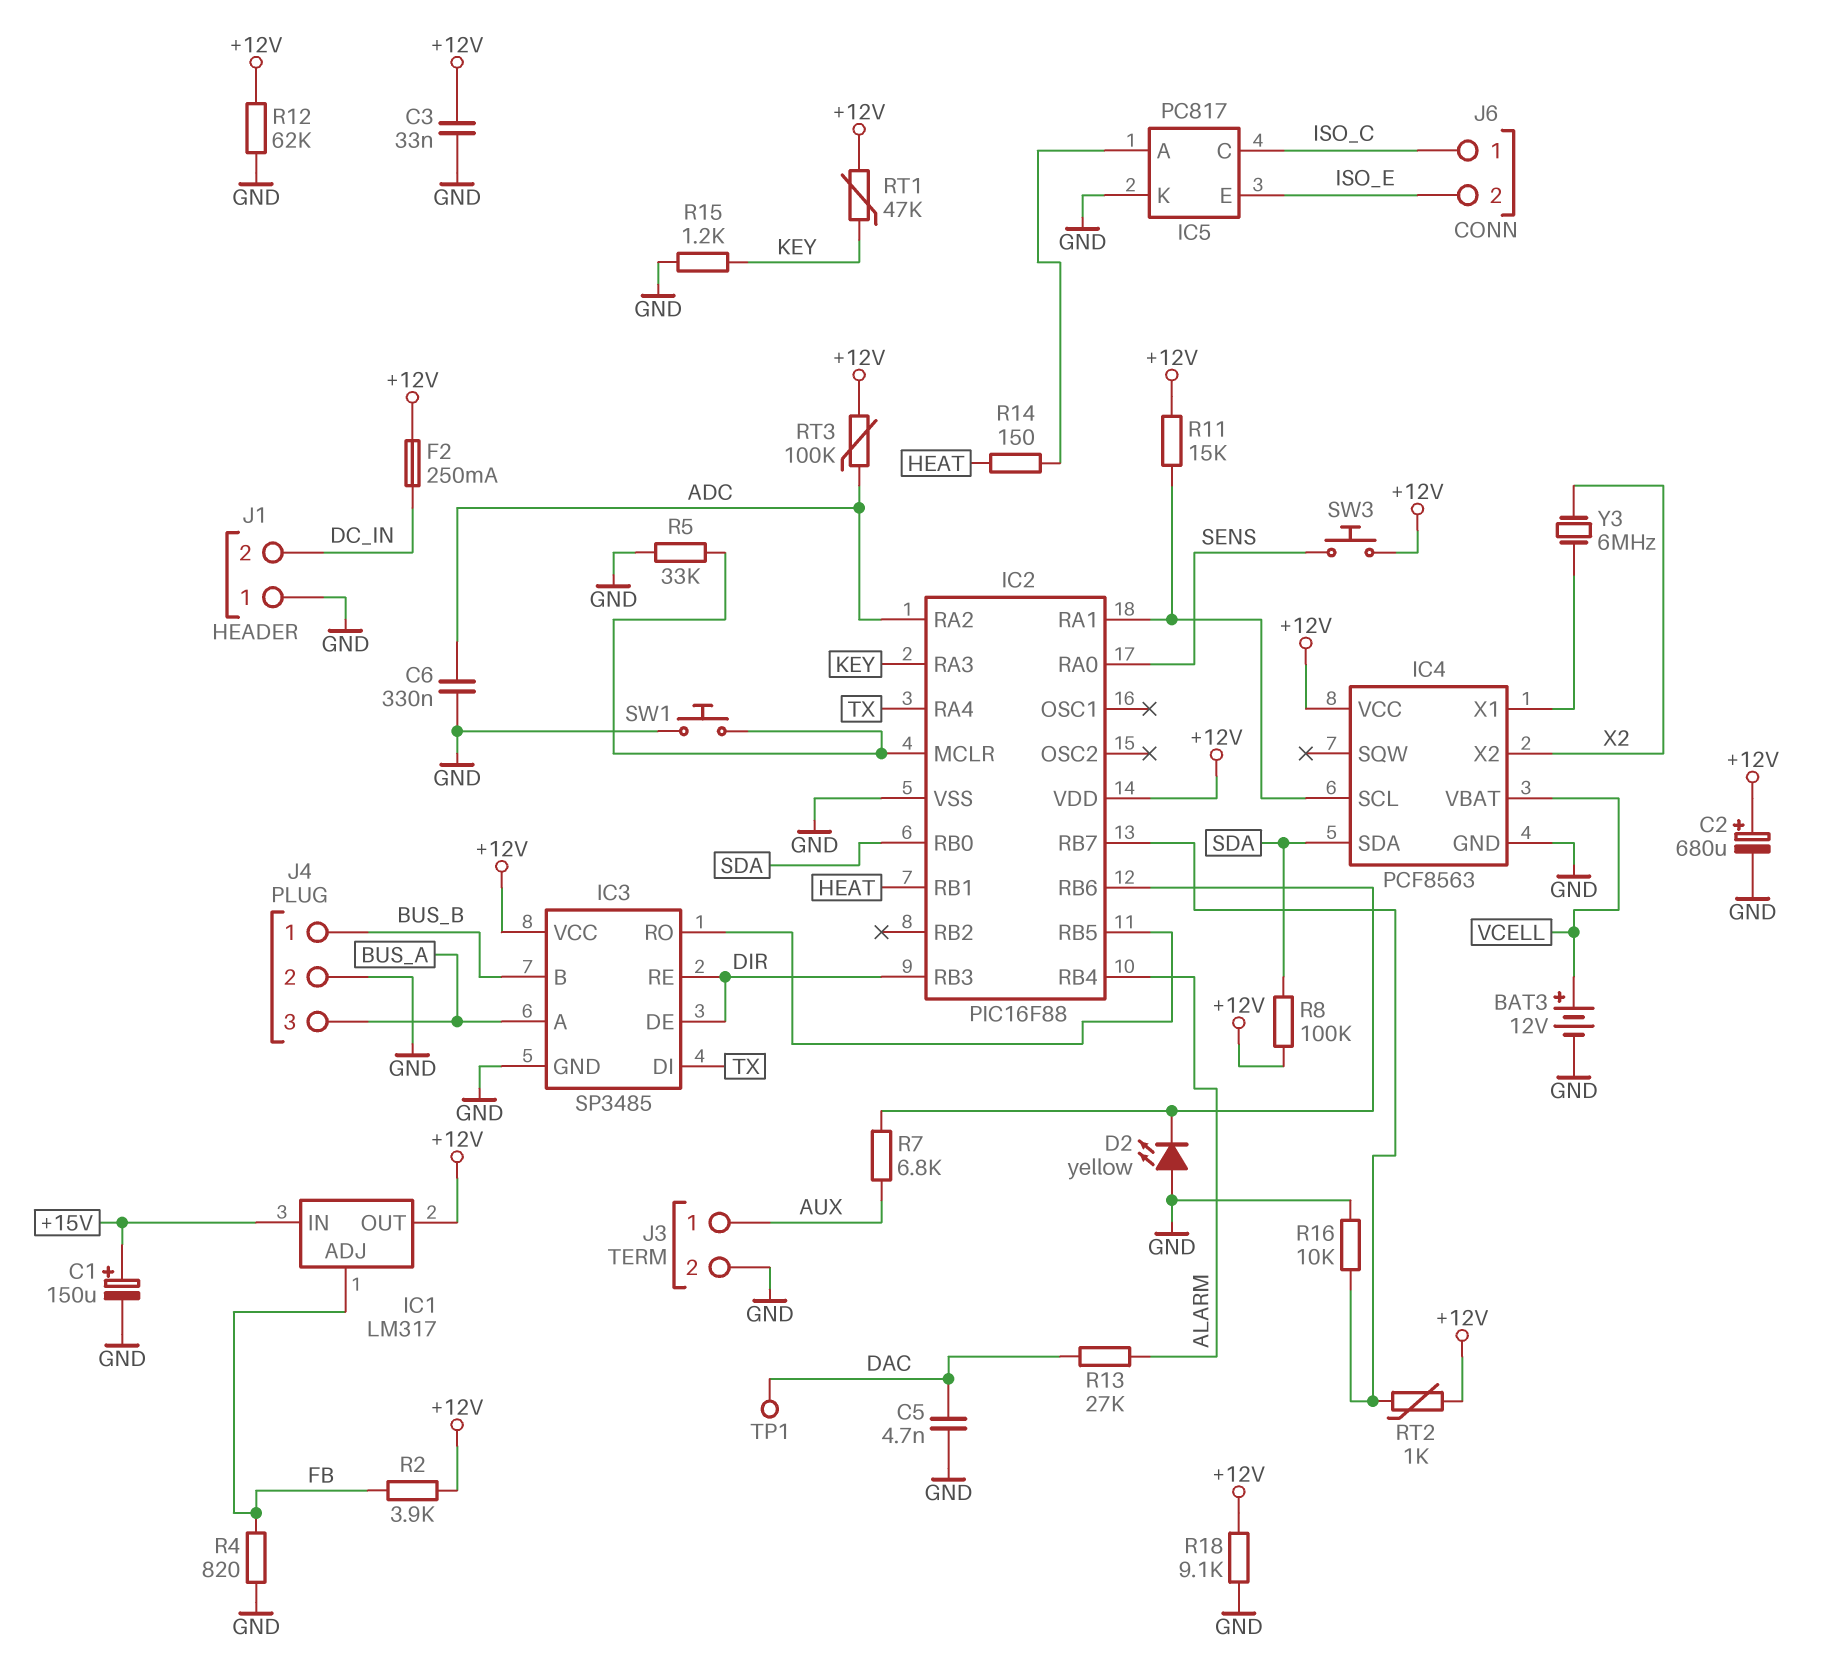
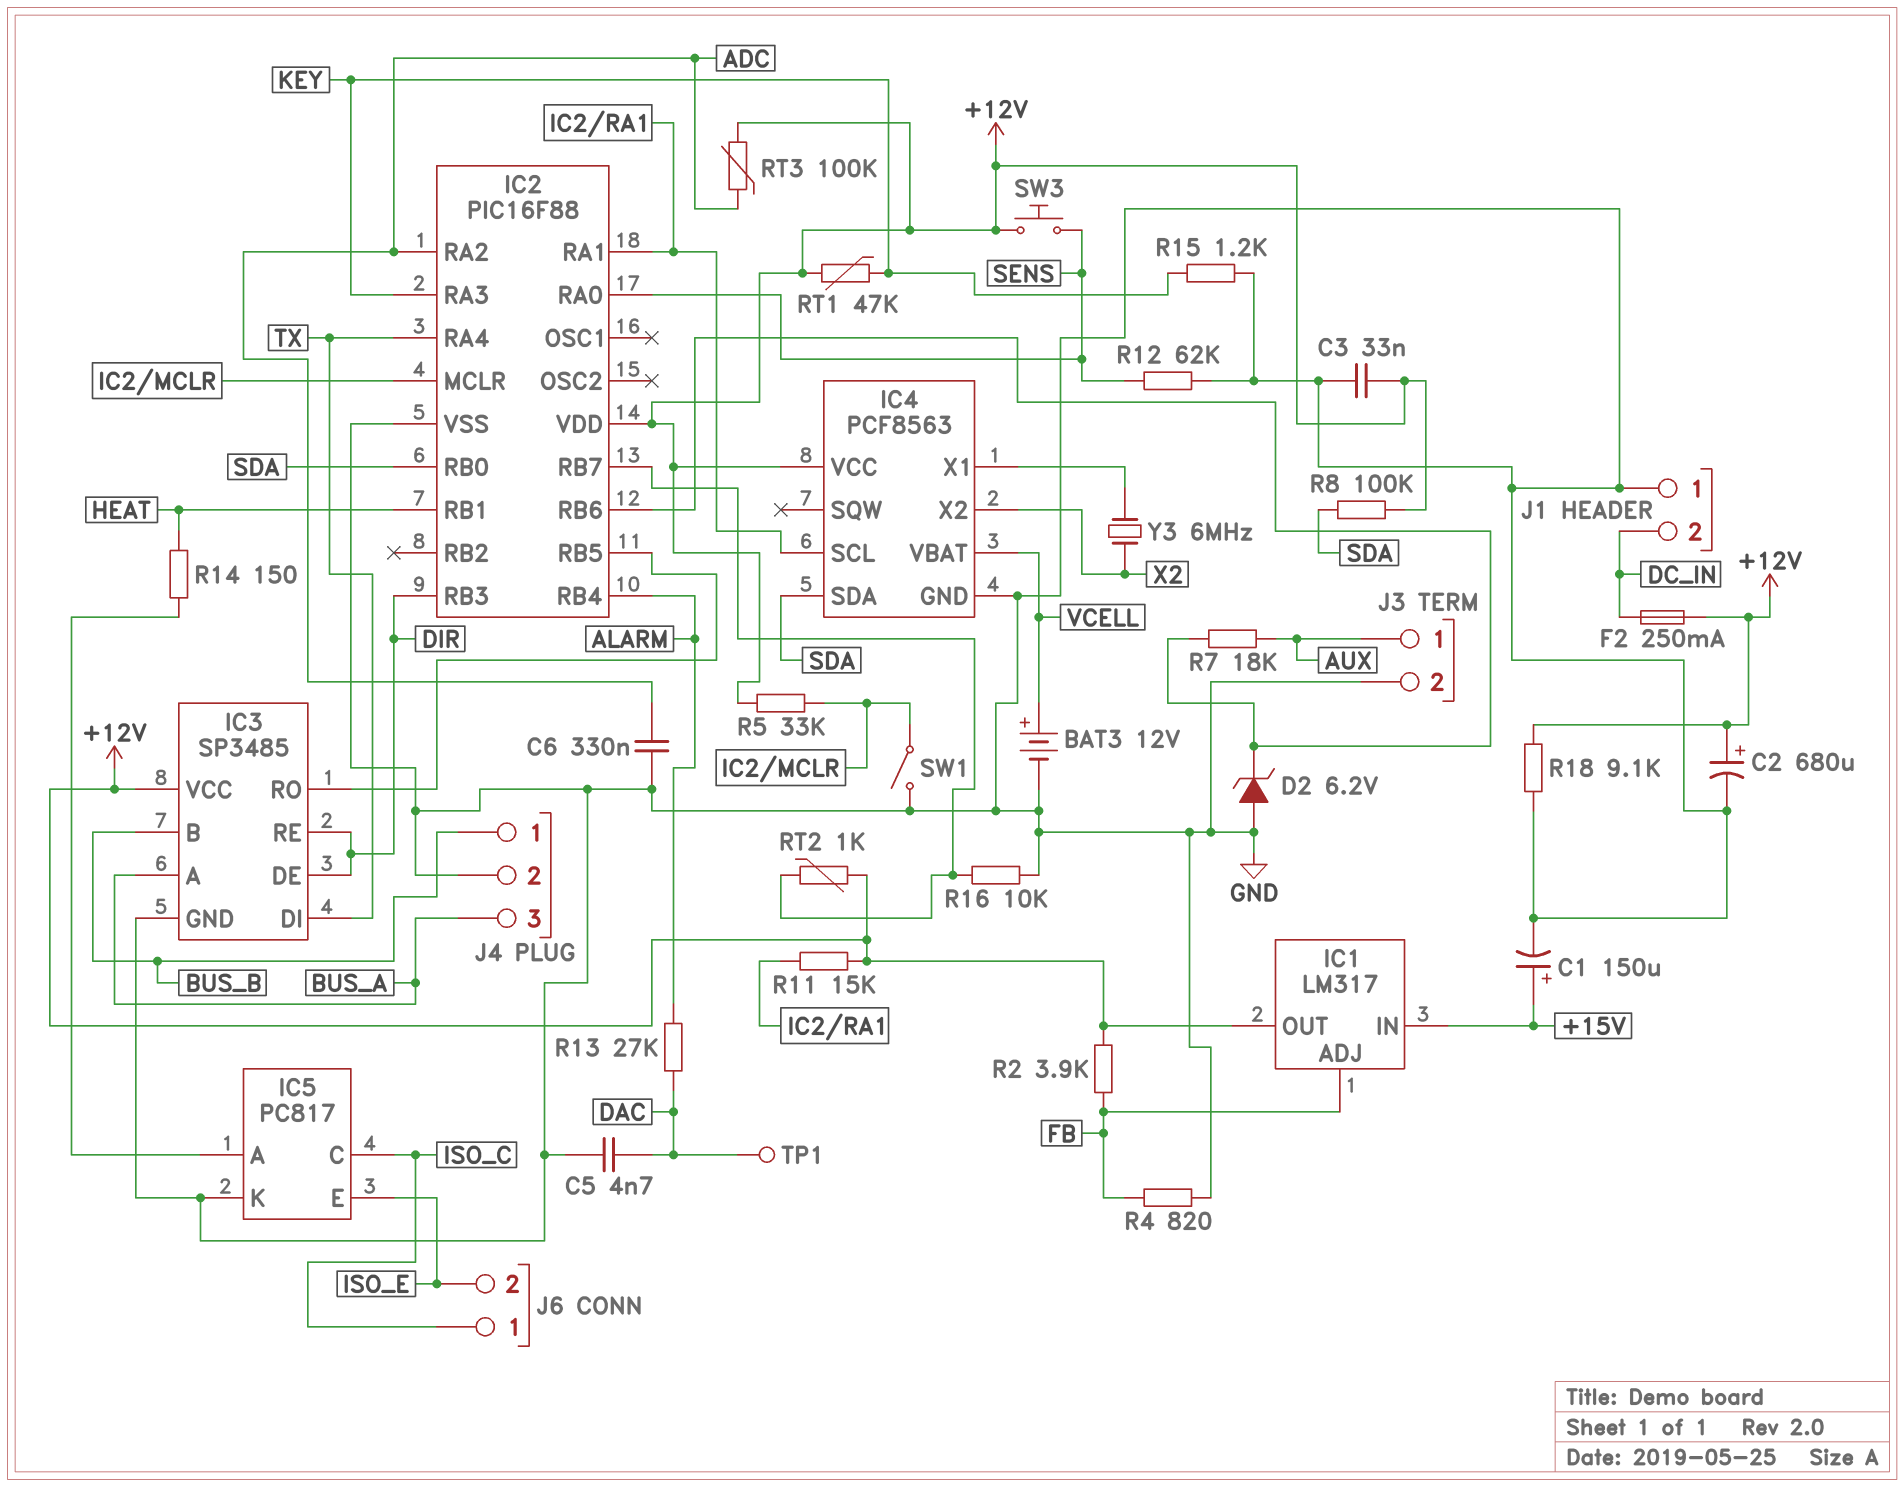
D2: LED yellow (A GND, K IC2/RB6) -> zener 6.2V (A GND, K IC2/RB6)
R5: 33k (GND, IC2/MCLR) -> 33k (+12V, IC2/MCLR)
R7: 6.8k (AUX, IC2/RB6) -> 18k (AUX, IC2/RB6)
R12: 62k (+12V, GND) -> 62k (GND, SENS)
SW1: button (GND, IC2/MCLR) -> switch (GND, IC2/MCLR)

